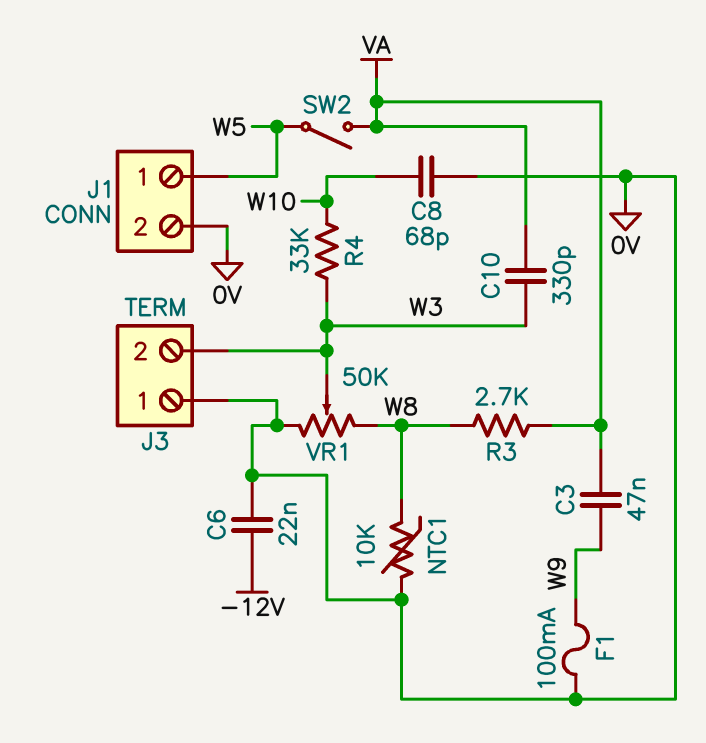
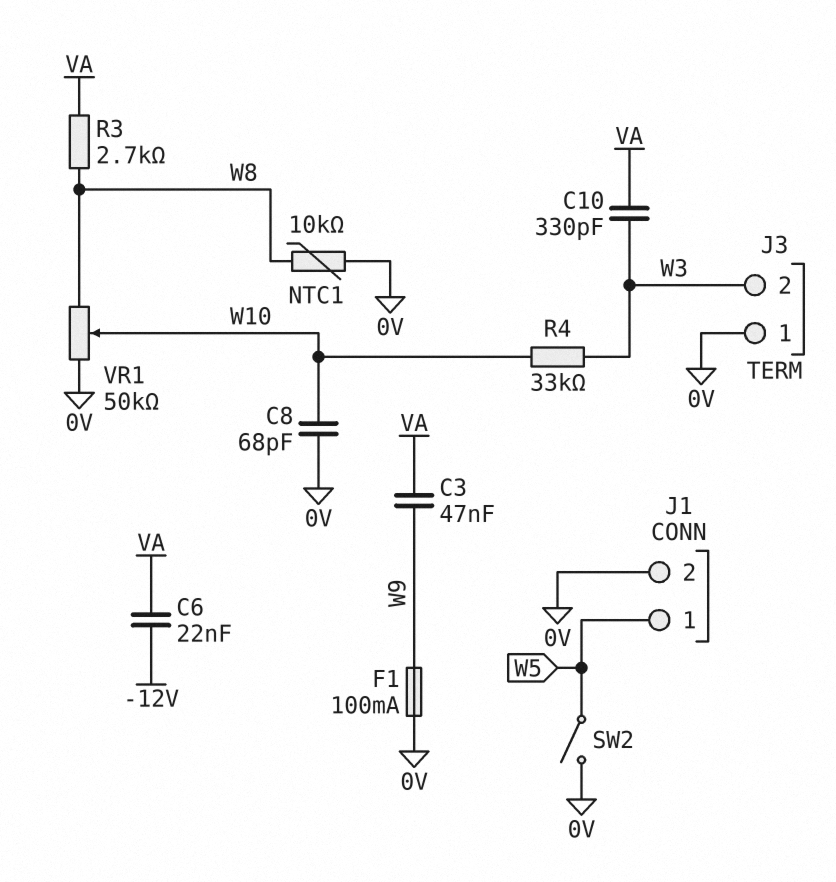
C6: 22nF (-12V, 0V) -> 22nF (-12V, VA)
SW2: switch (VA, W5) -> switch (0V, W5)
VR1: 50k (0V, W8, wiper W3) -> 50k (0V, W8, wiper W10)

